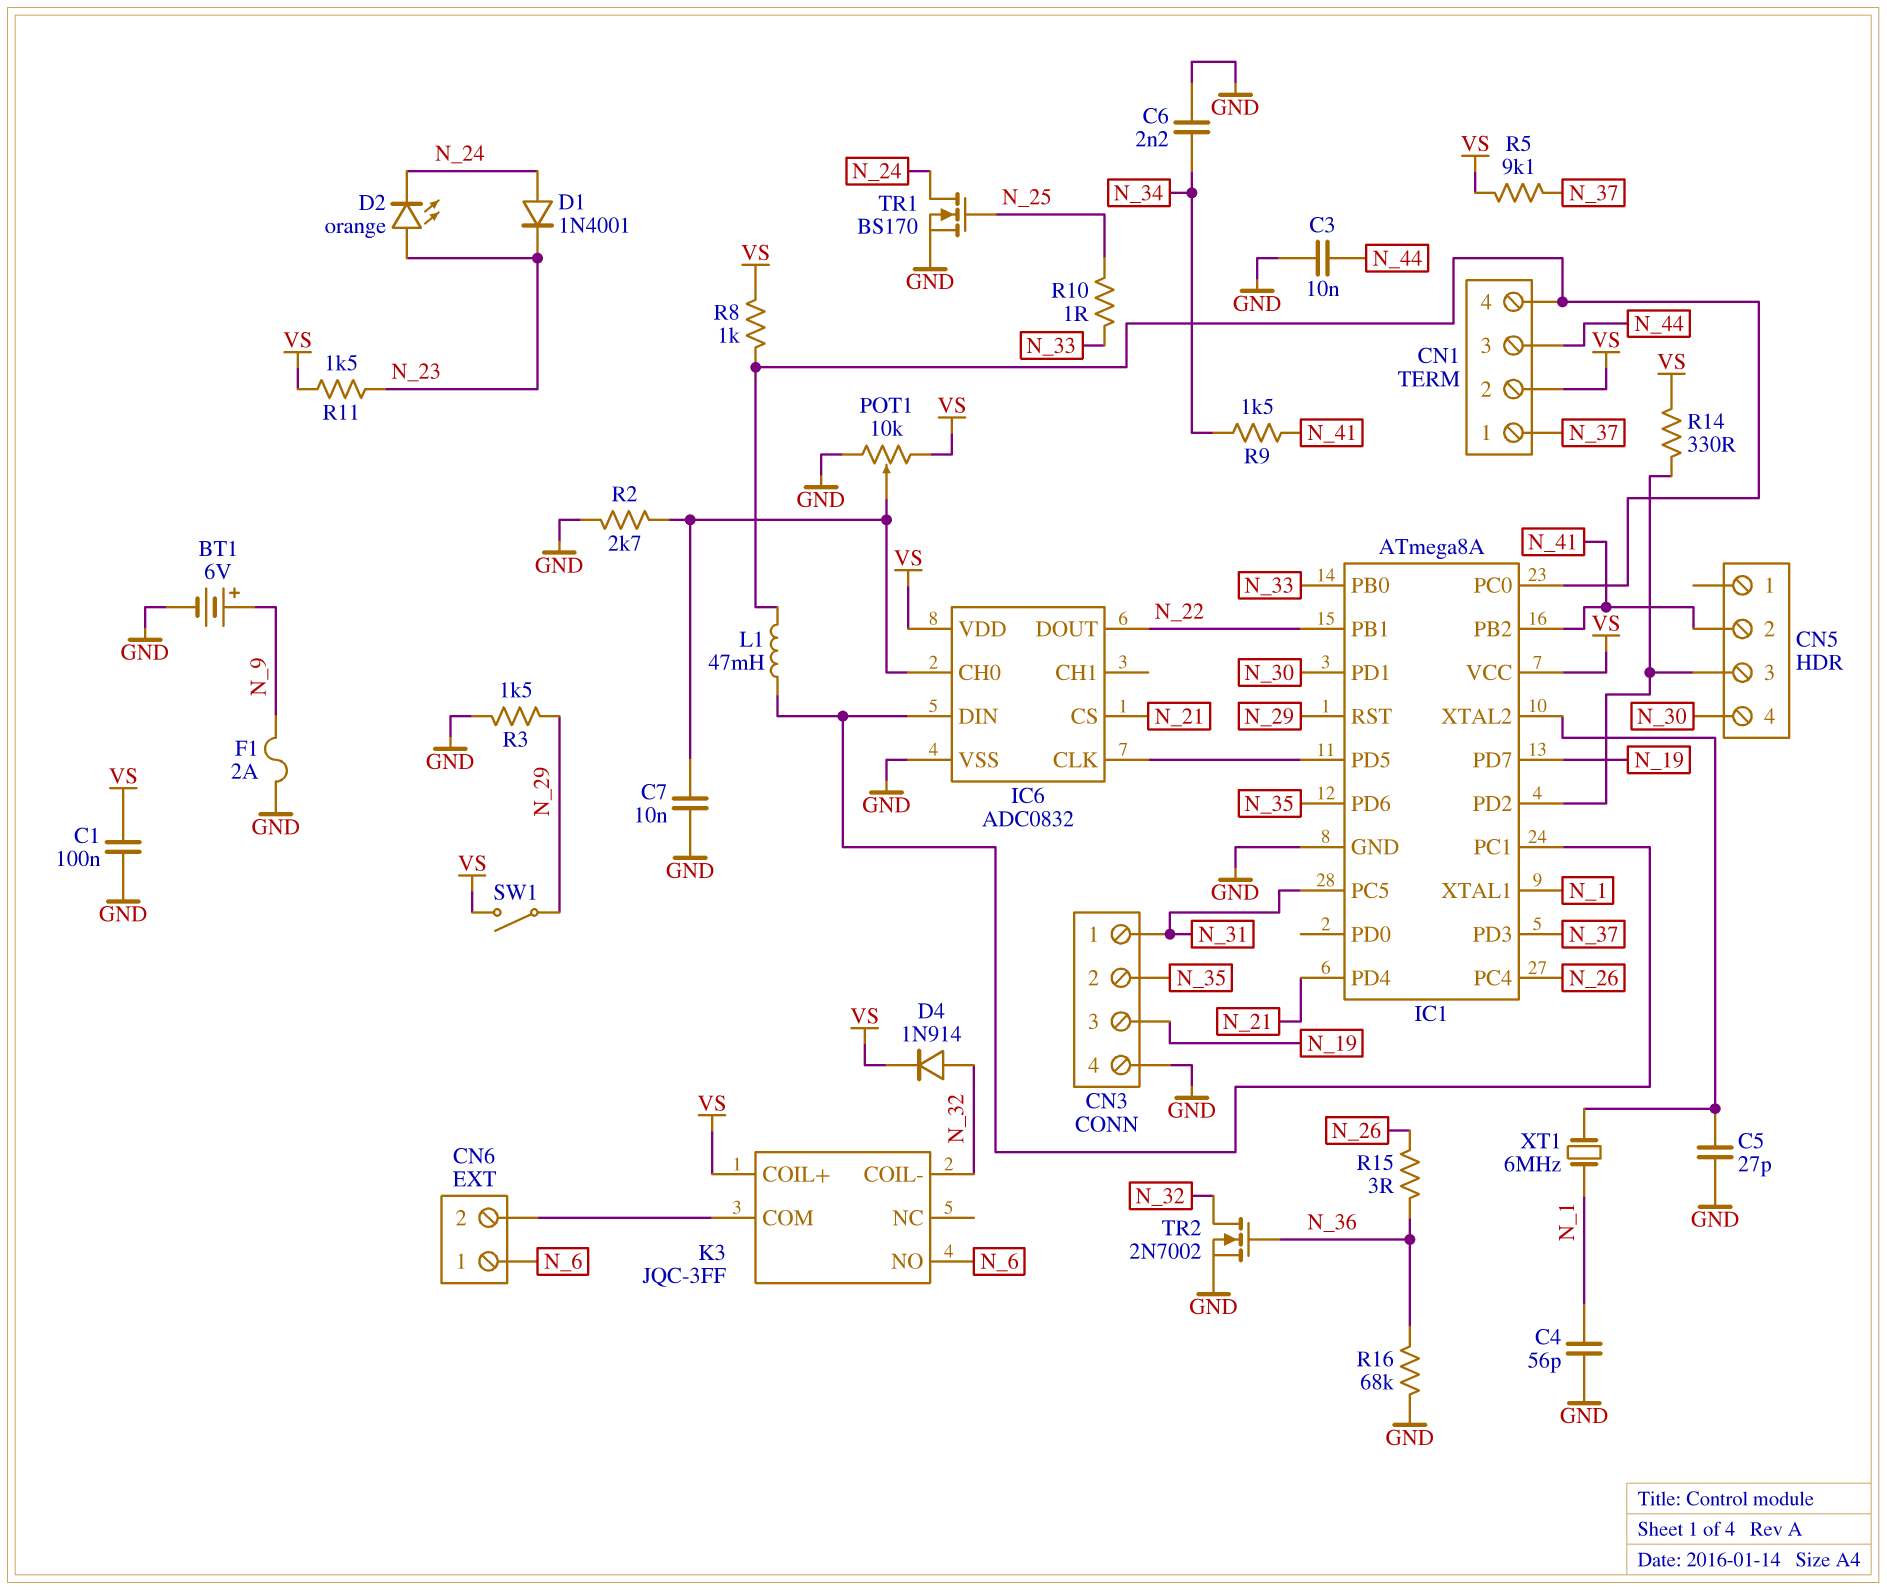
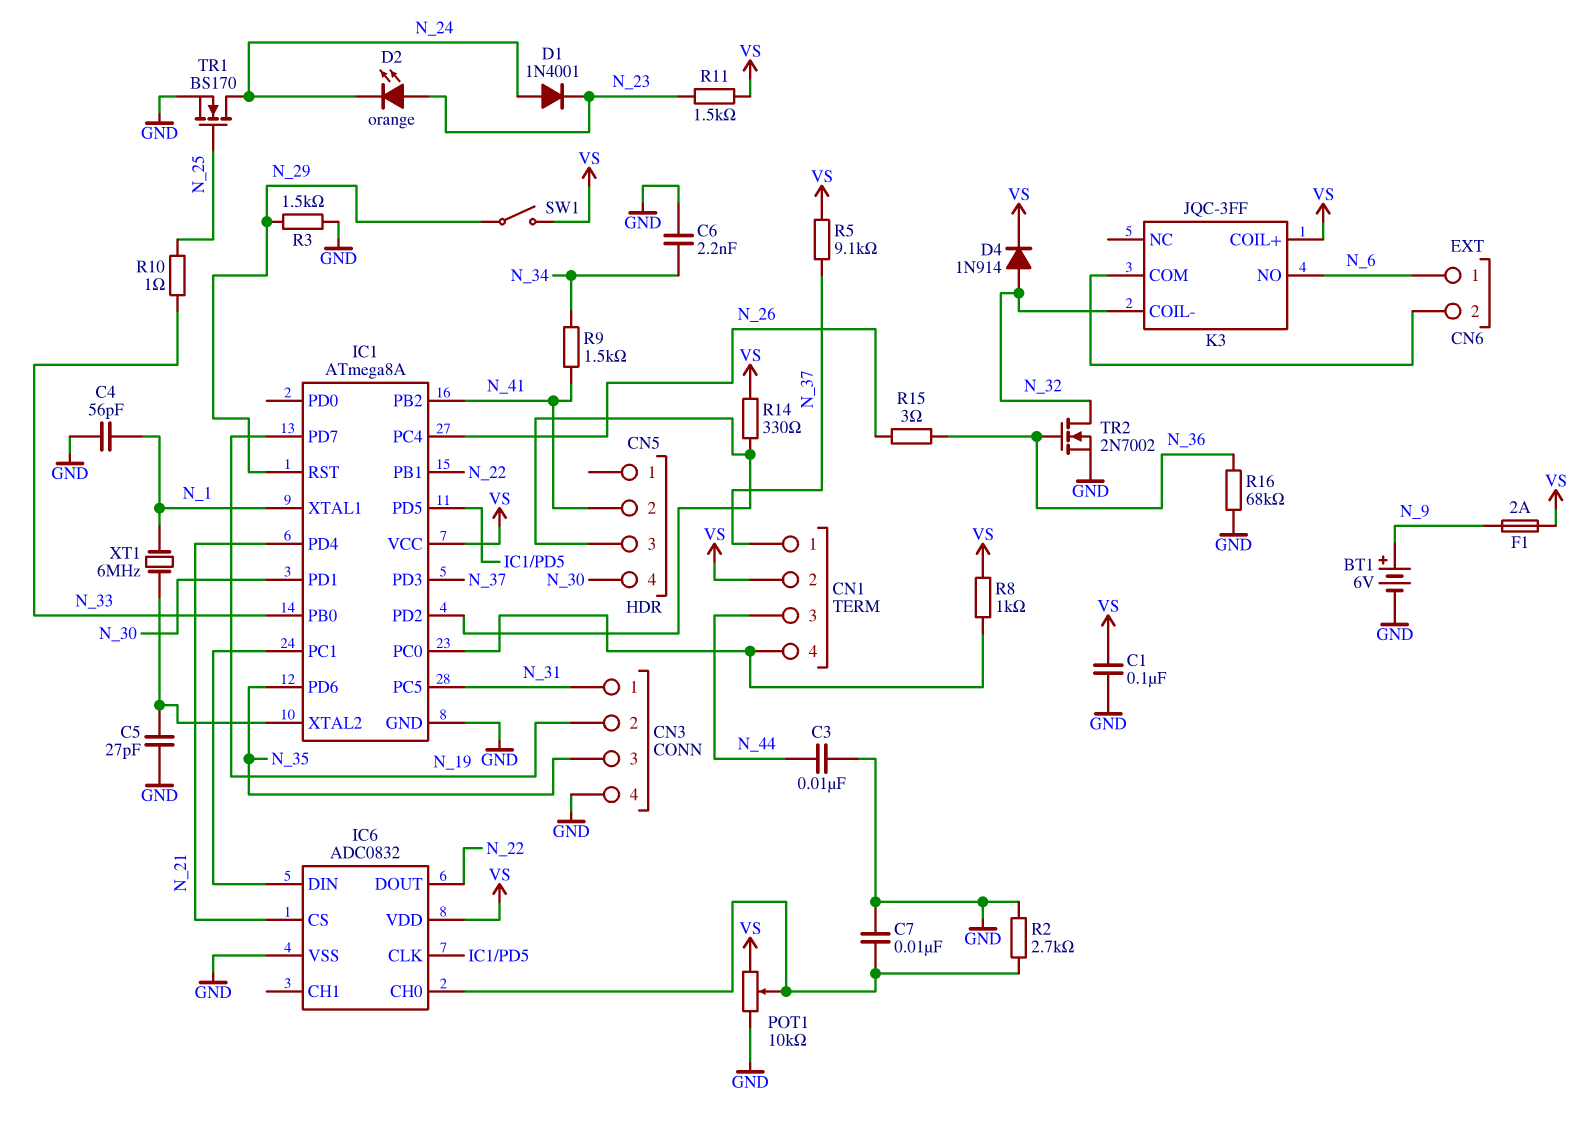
CN3 pin 2: N_35 -> N_19
CN3 pin 3: N_19 -> N_35
F1: 2A (GND, N_9) -> 2A (N_9, VS)
L1: 47mH (CN1/4, IC1/PC1) -> none

